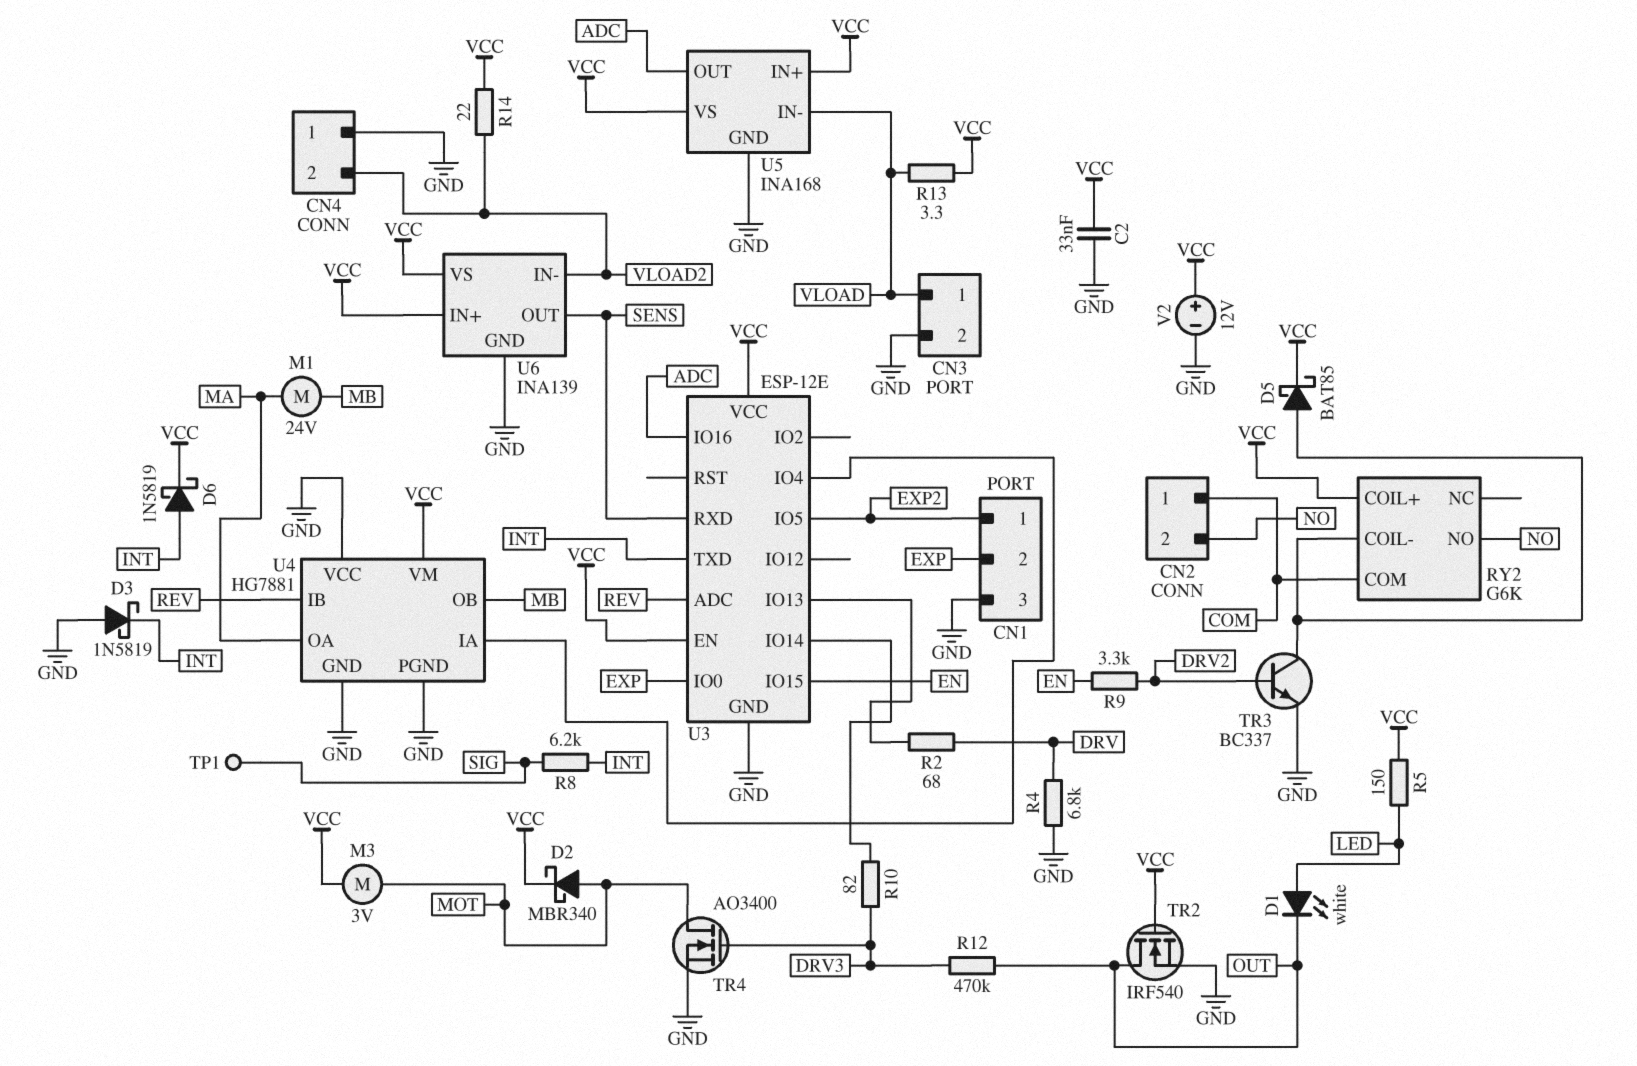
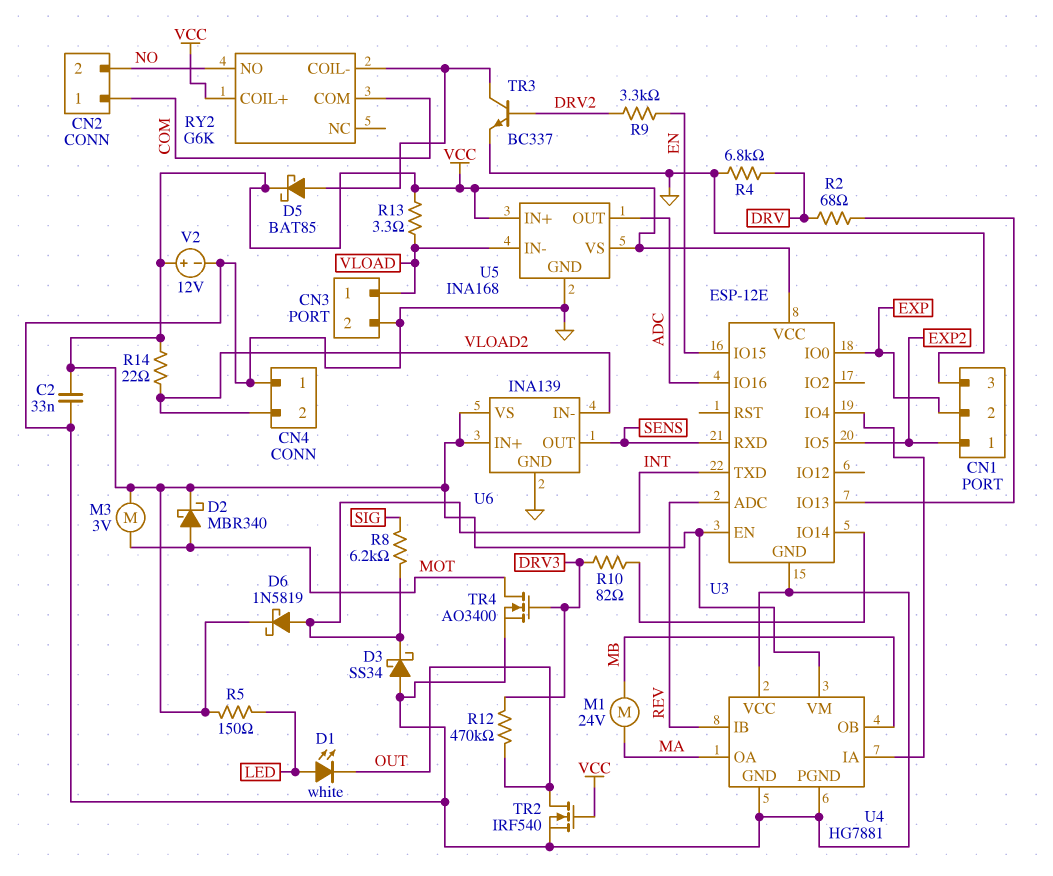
D3: schottky 1N5819 (A GND, K INT) -> schottky SS34 (A GND, K INT)
TP1: test point (SIG) -> none

